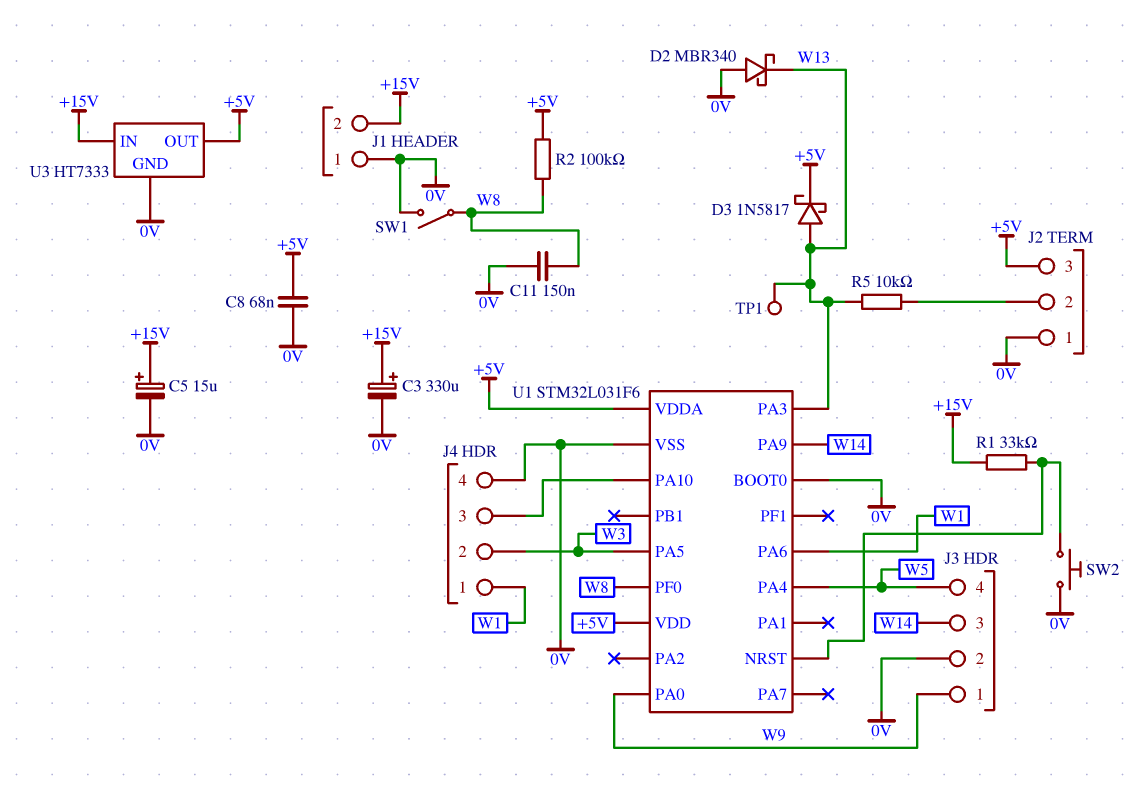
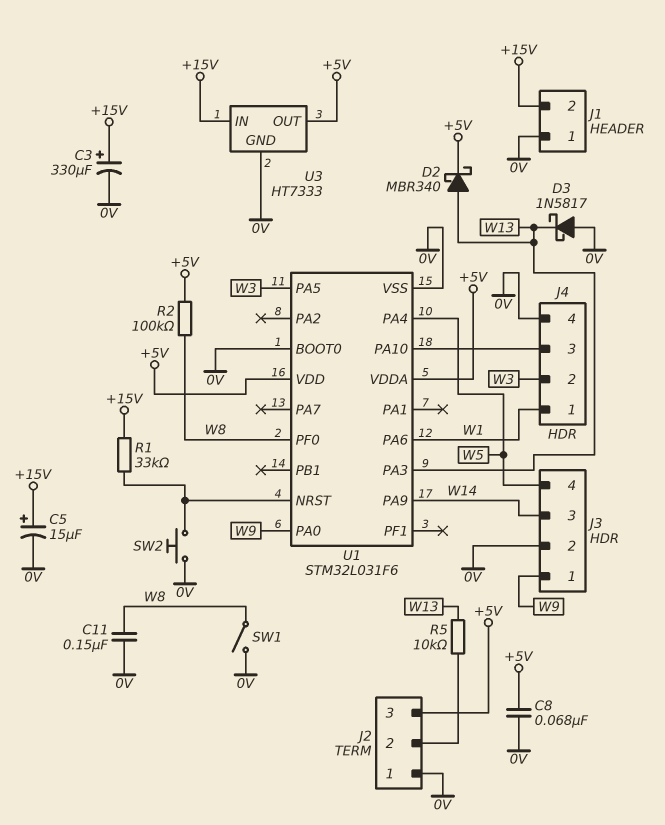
D2: schottky MBR340 (A 0V, K W13) -> schottky MBR340 (A W13, K +5V)
D3: schottky 1N5817 (A W13, K +5V) -> schottky 1N5817 (A 0V, K W13)
TP1: test point (W13) -> none

